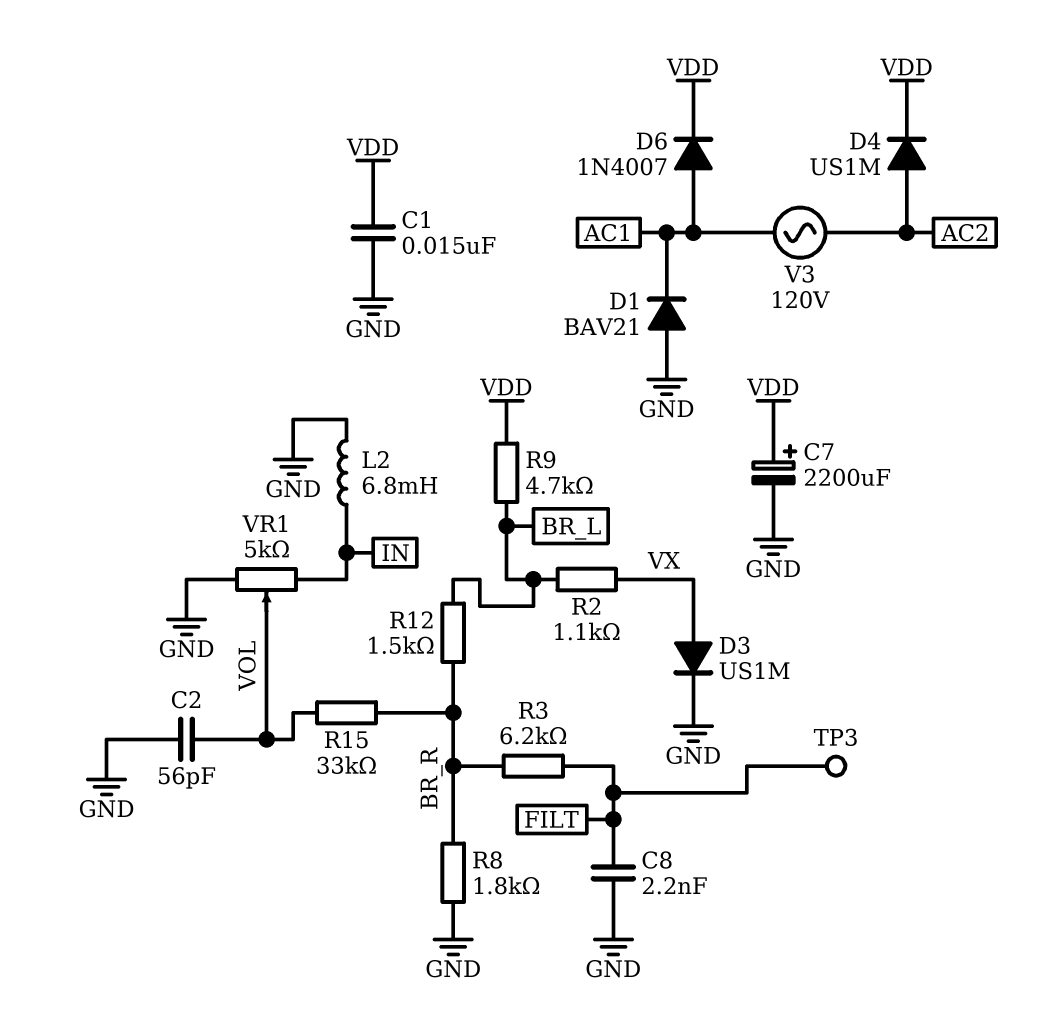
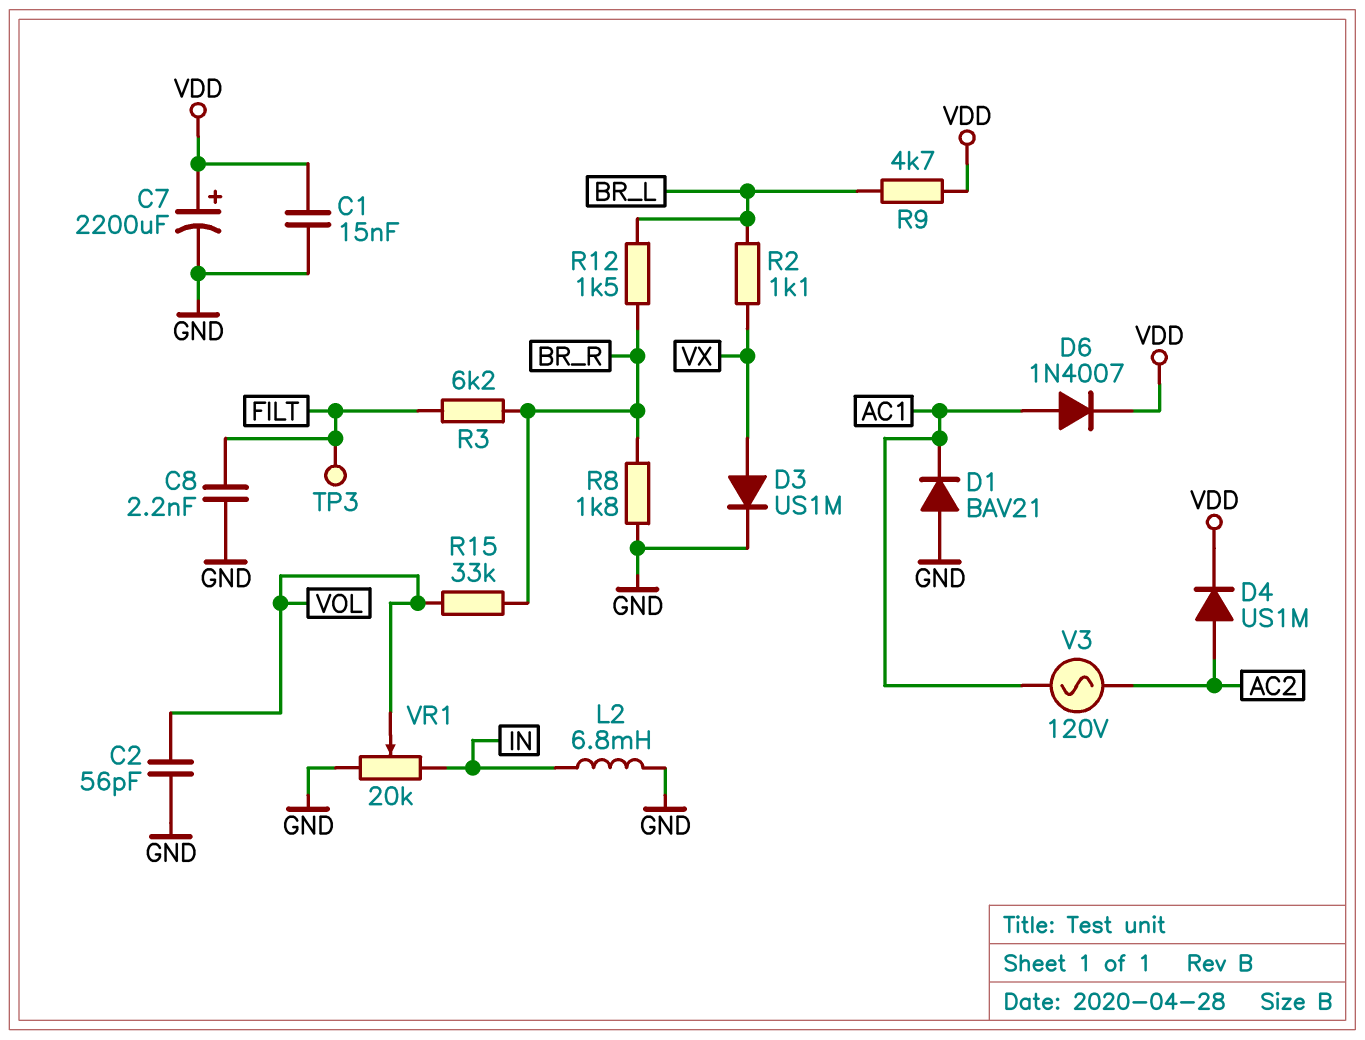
VR1: 5k (GND, IN, wiper VOL) -> 20k (GND, IN, wiper VOL)

